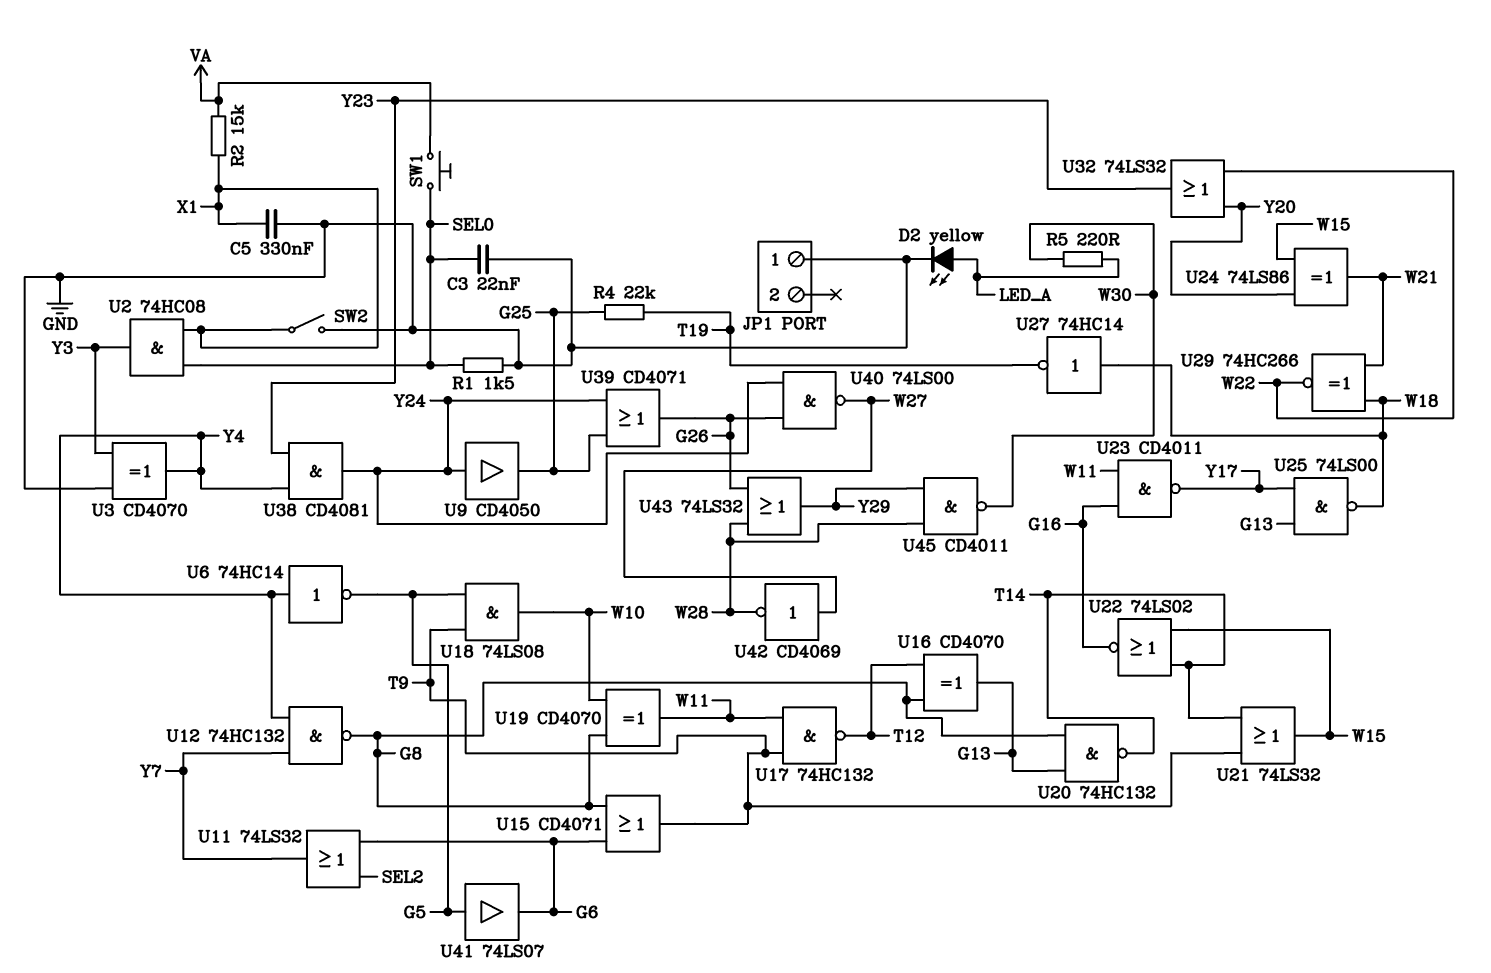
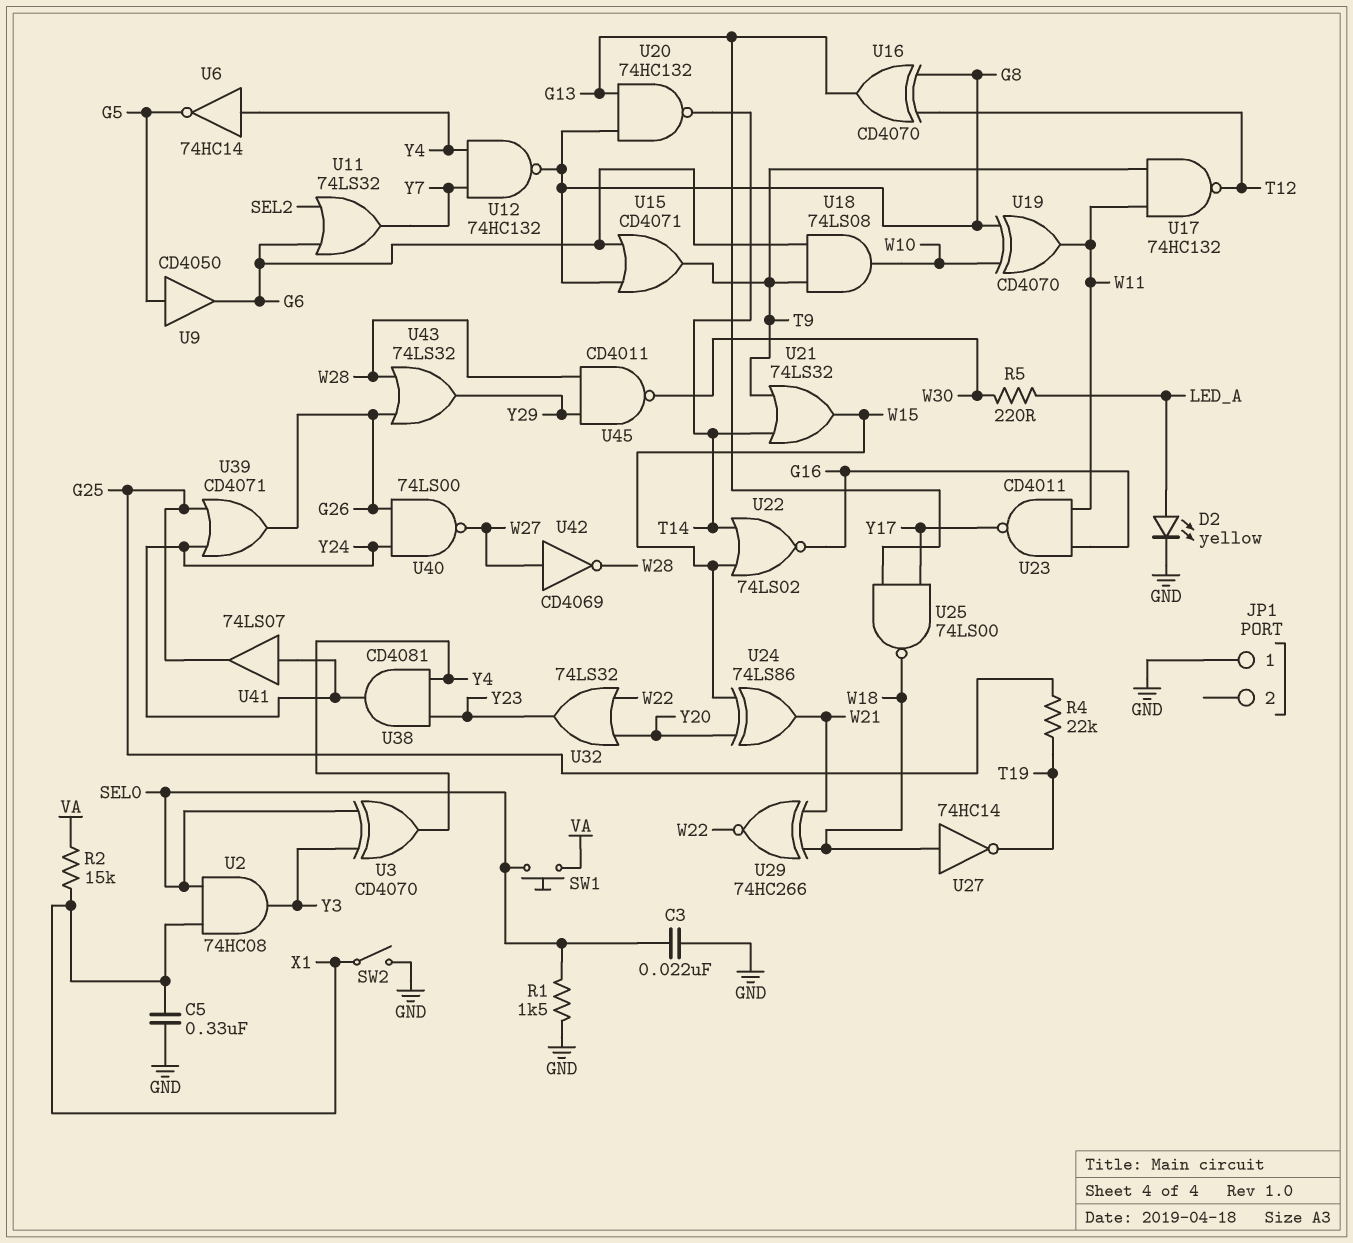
U3: XOR CD4070 (in GND, in Y3, out Y4) -> XOR CD4070 (in SEL0, in Y3, out Y4)
U9: buffer CD4050 (in Y24, out G25) -> buffer CD4050 (in G5, out G6)
U18: AND 74LS08 (in G5, in T9, out W10) -> AND 74LS08 (in G6, in T9, out W10)
U41: buffer 74LS07 (in G5, out G6) -> buffer 74LS07 (in Y24, out G25)

